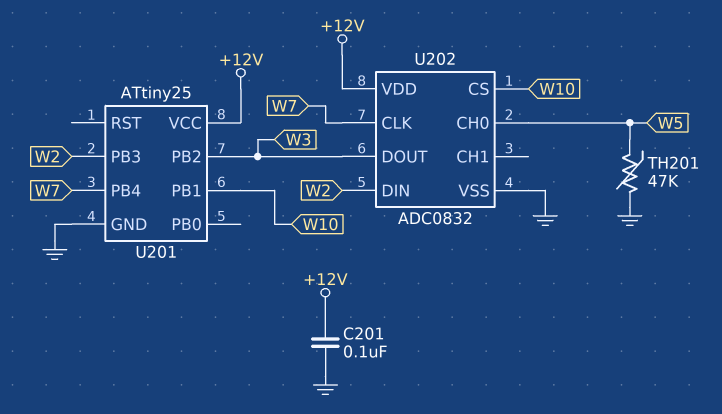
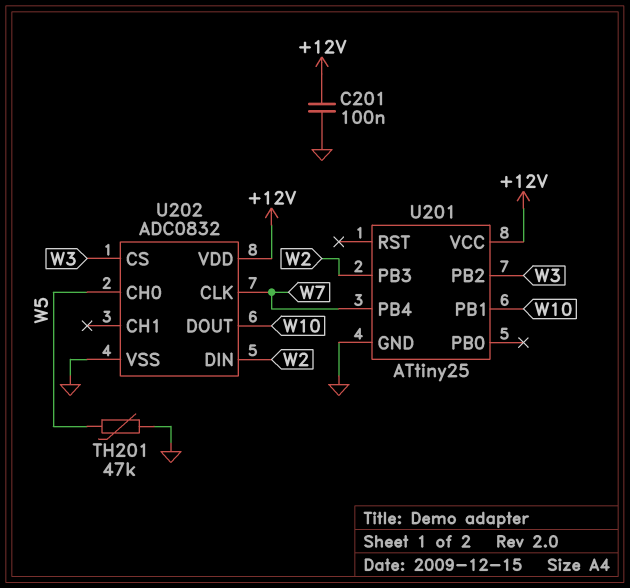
U202 pin CS: W10 -> W3
U202 pin DOUT: W3 -> W10

